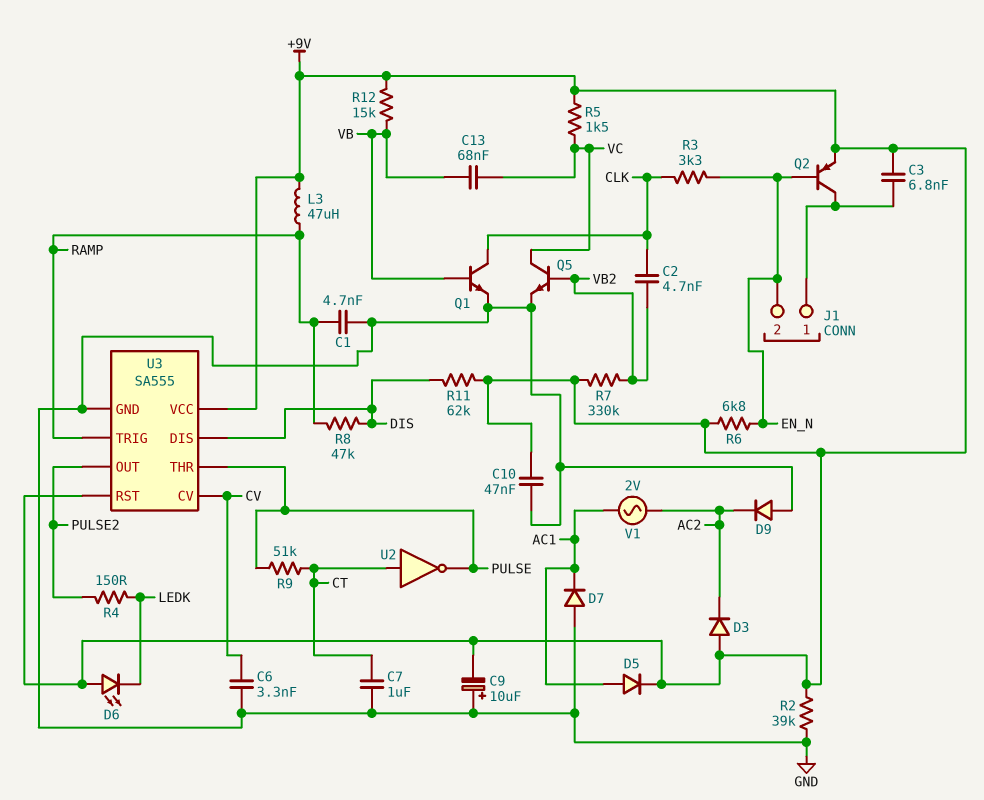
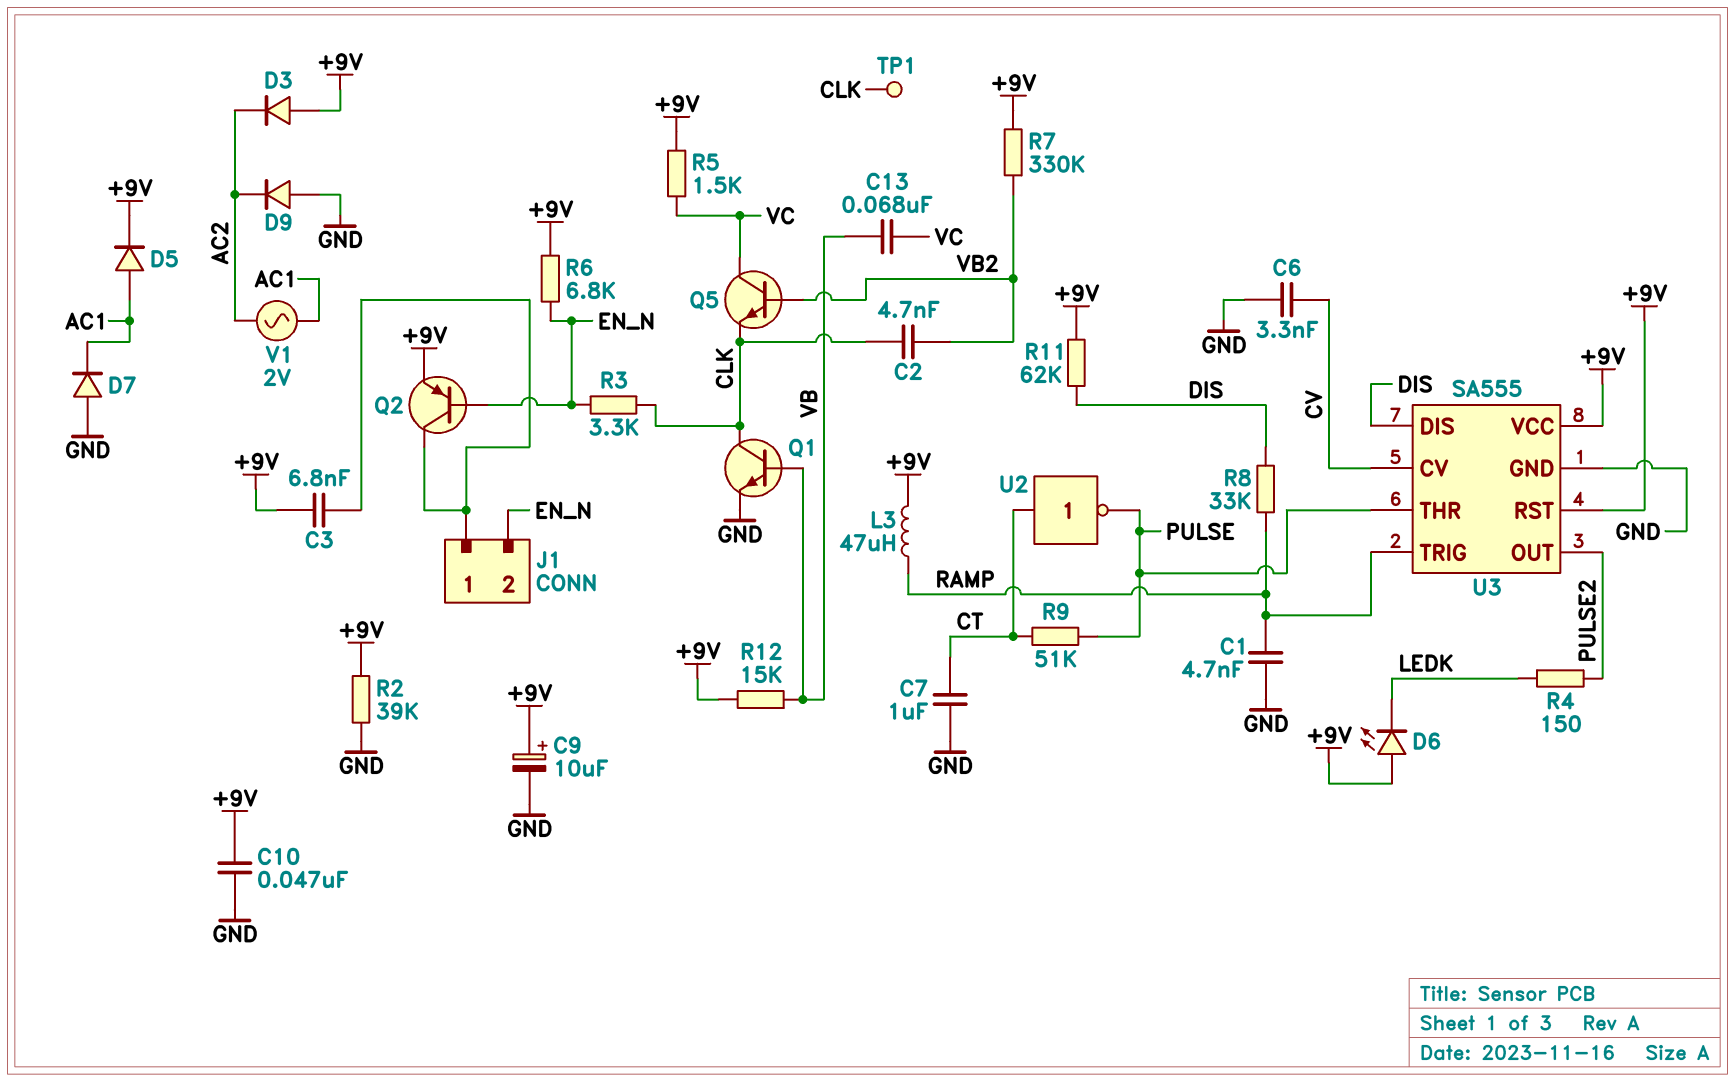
C9: 10uF (plus GND, minus +9V) -> 10uF (plus +9V, minus GND)
Q5: NPN (B VB2, C VC, E GND) -> NPN (B VB2, C VC, E CLK)
R8: 47k (DIS, RAMP) -> 33k (DIS, RAMP)
TP1: none -> test point (CLK)

